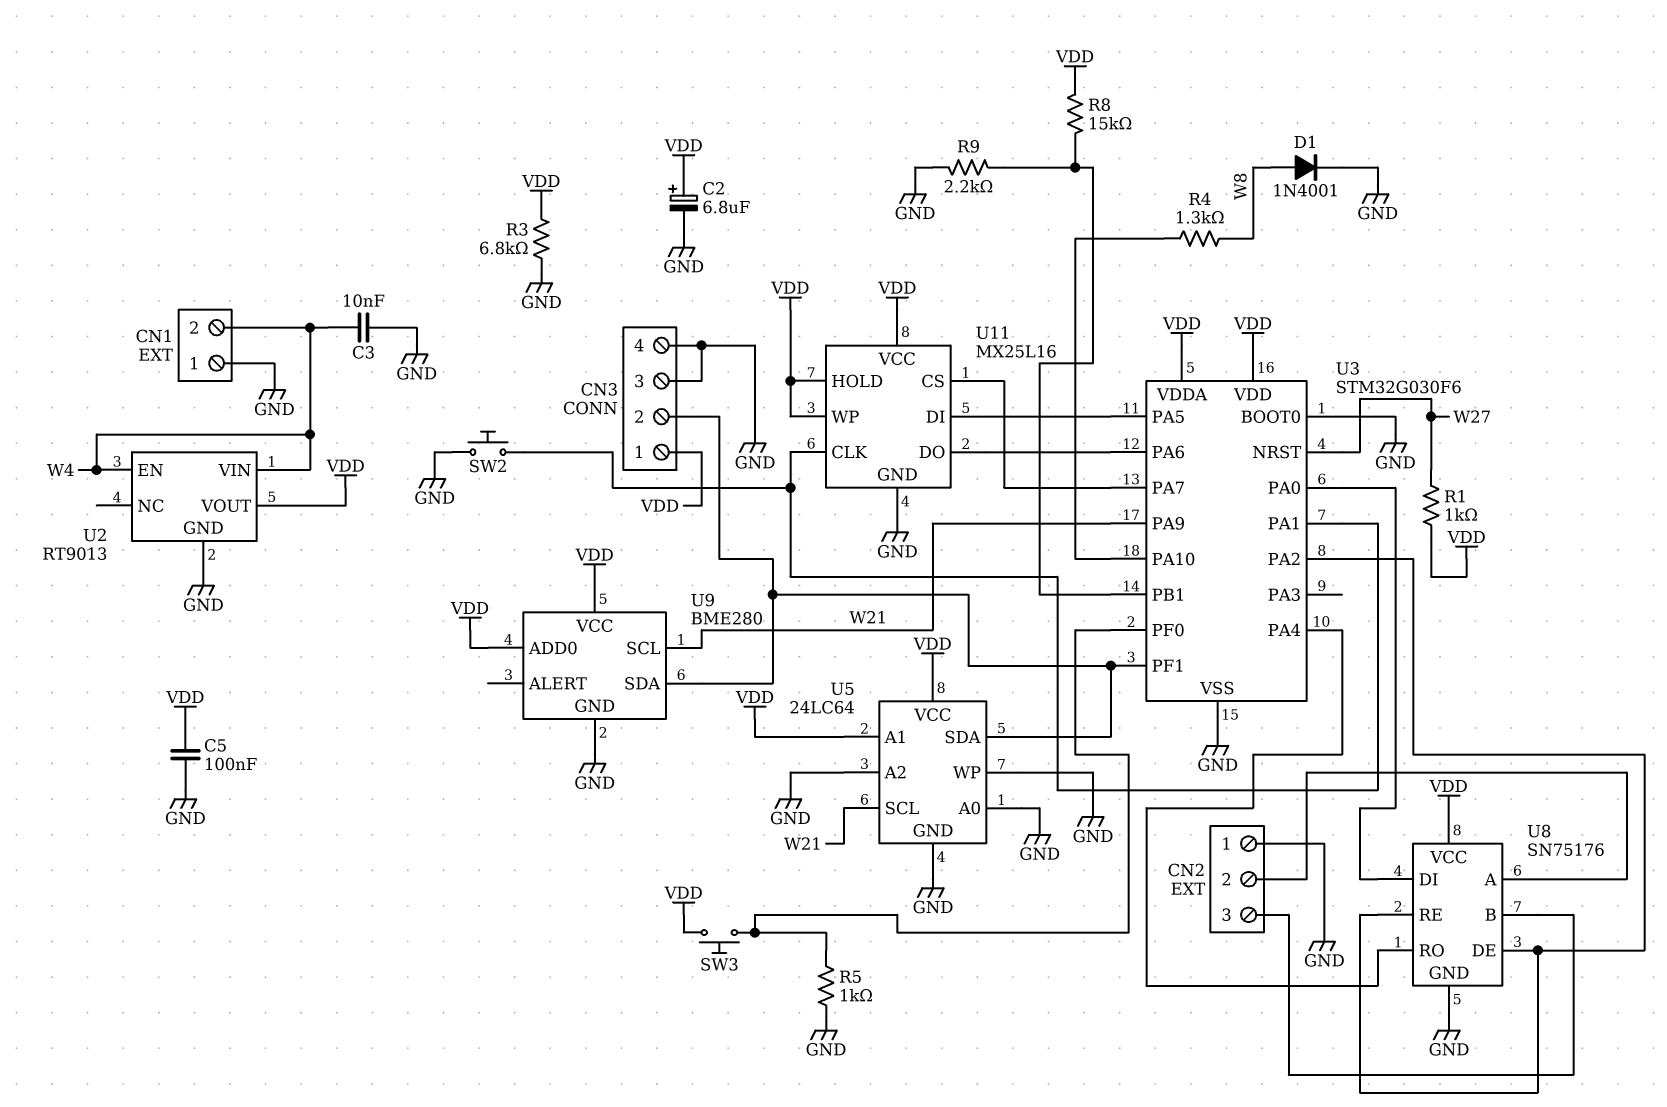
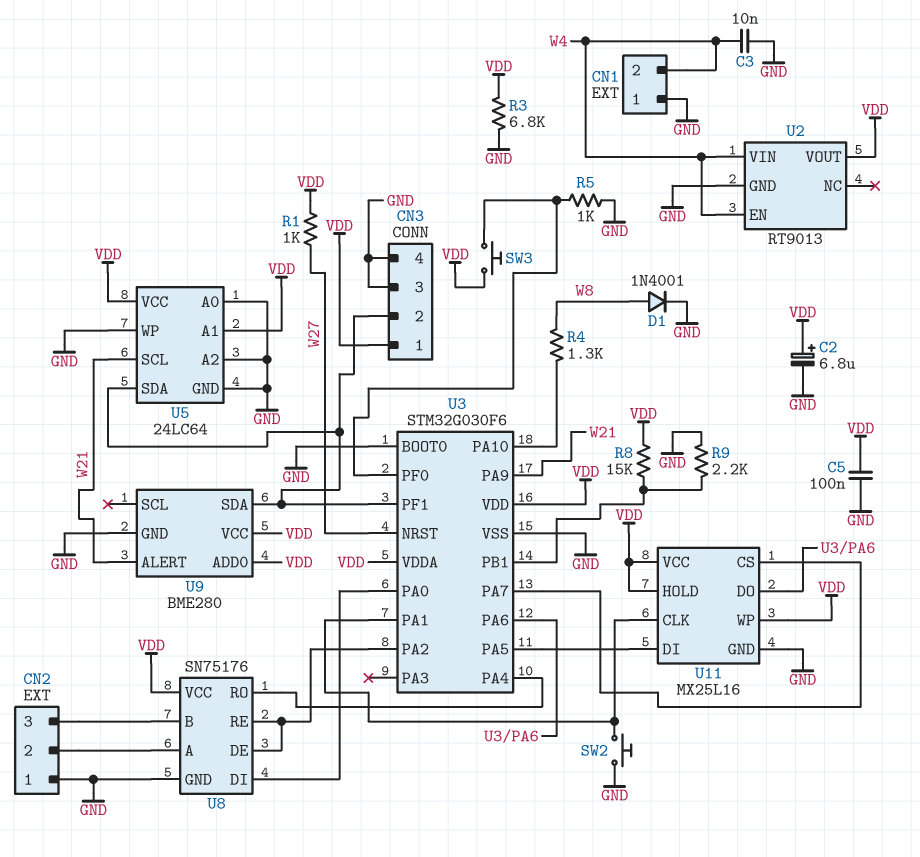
U9 pin ALERT: none -> W21
U9 pin SCL: W21 -> none

